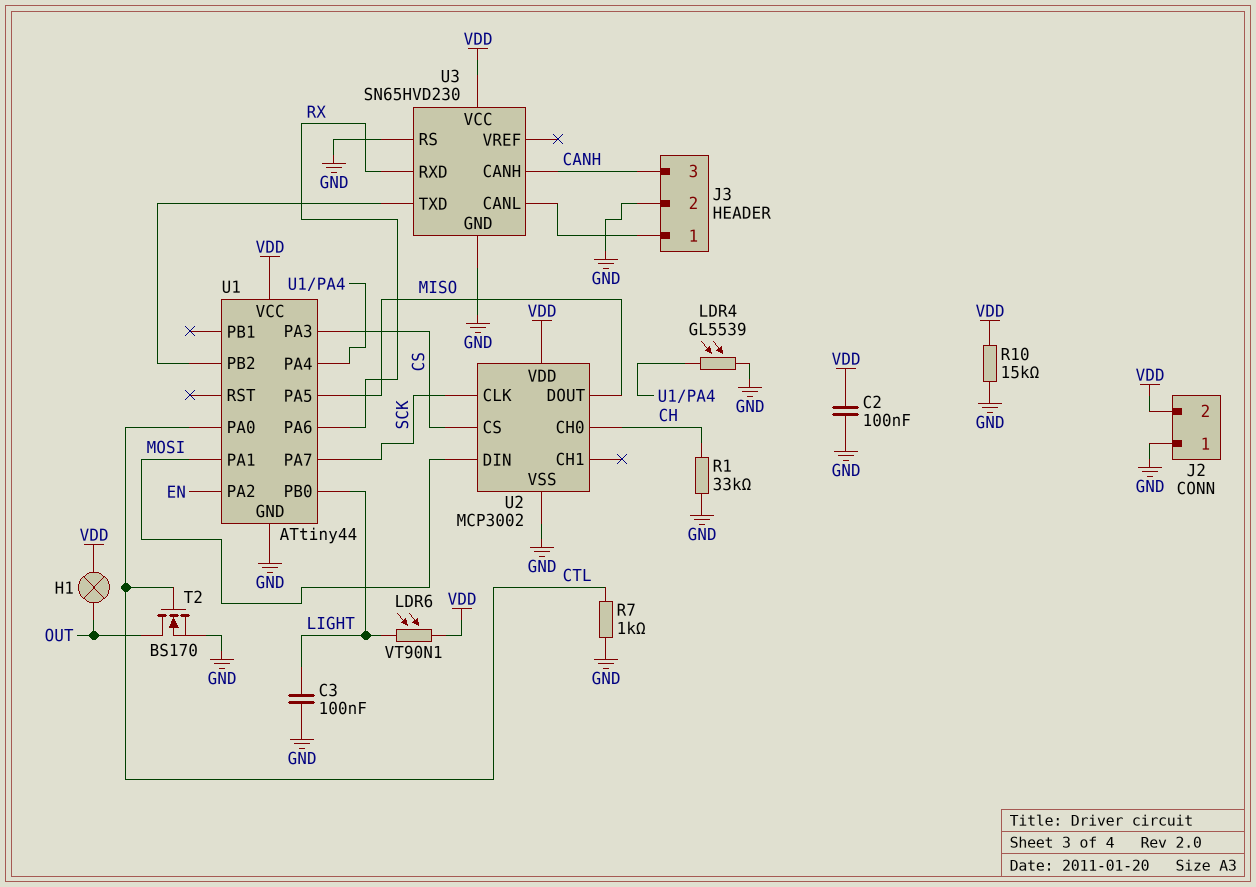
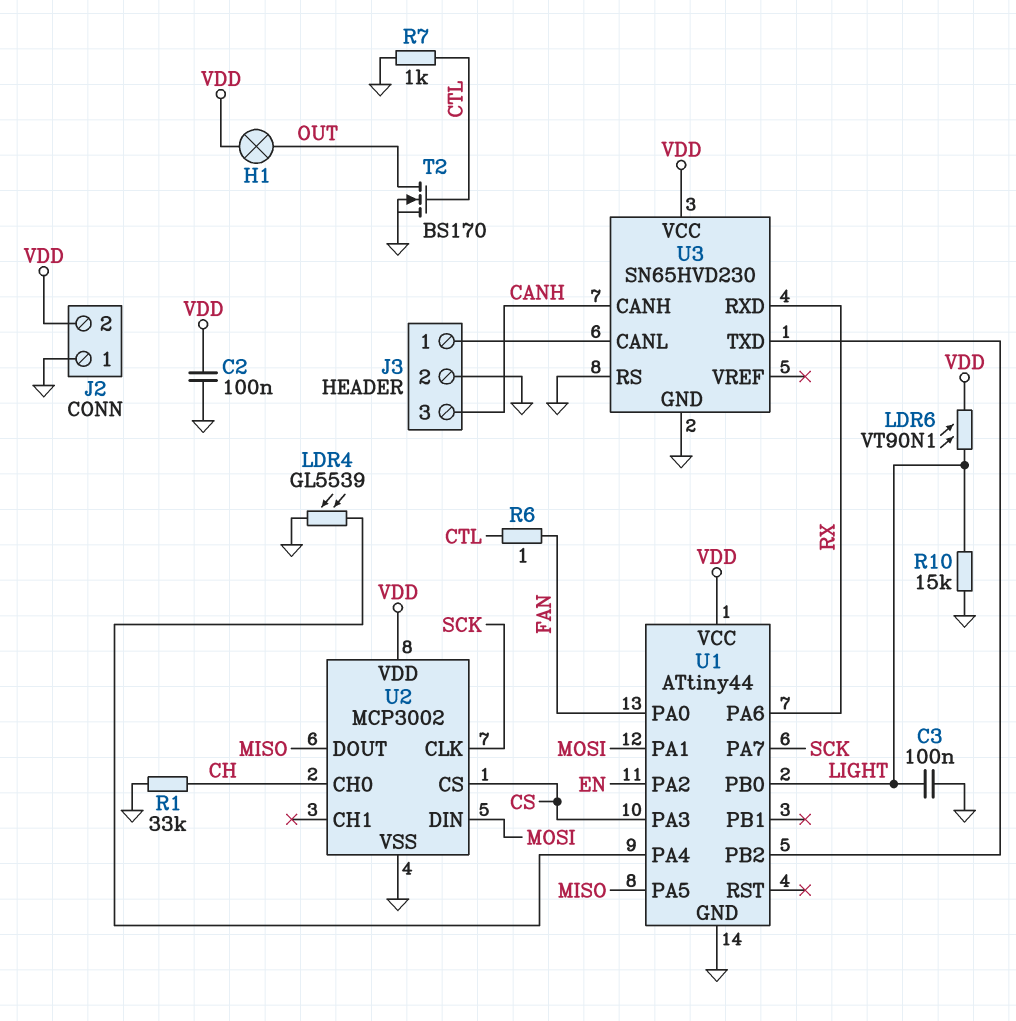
R6: none -> 1 (CTL, FAN)
R10: 15k (GND, VDD) -> 15k (GND, LIGHT)
U1 pin PA0: CTL -> FAN

